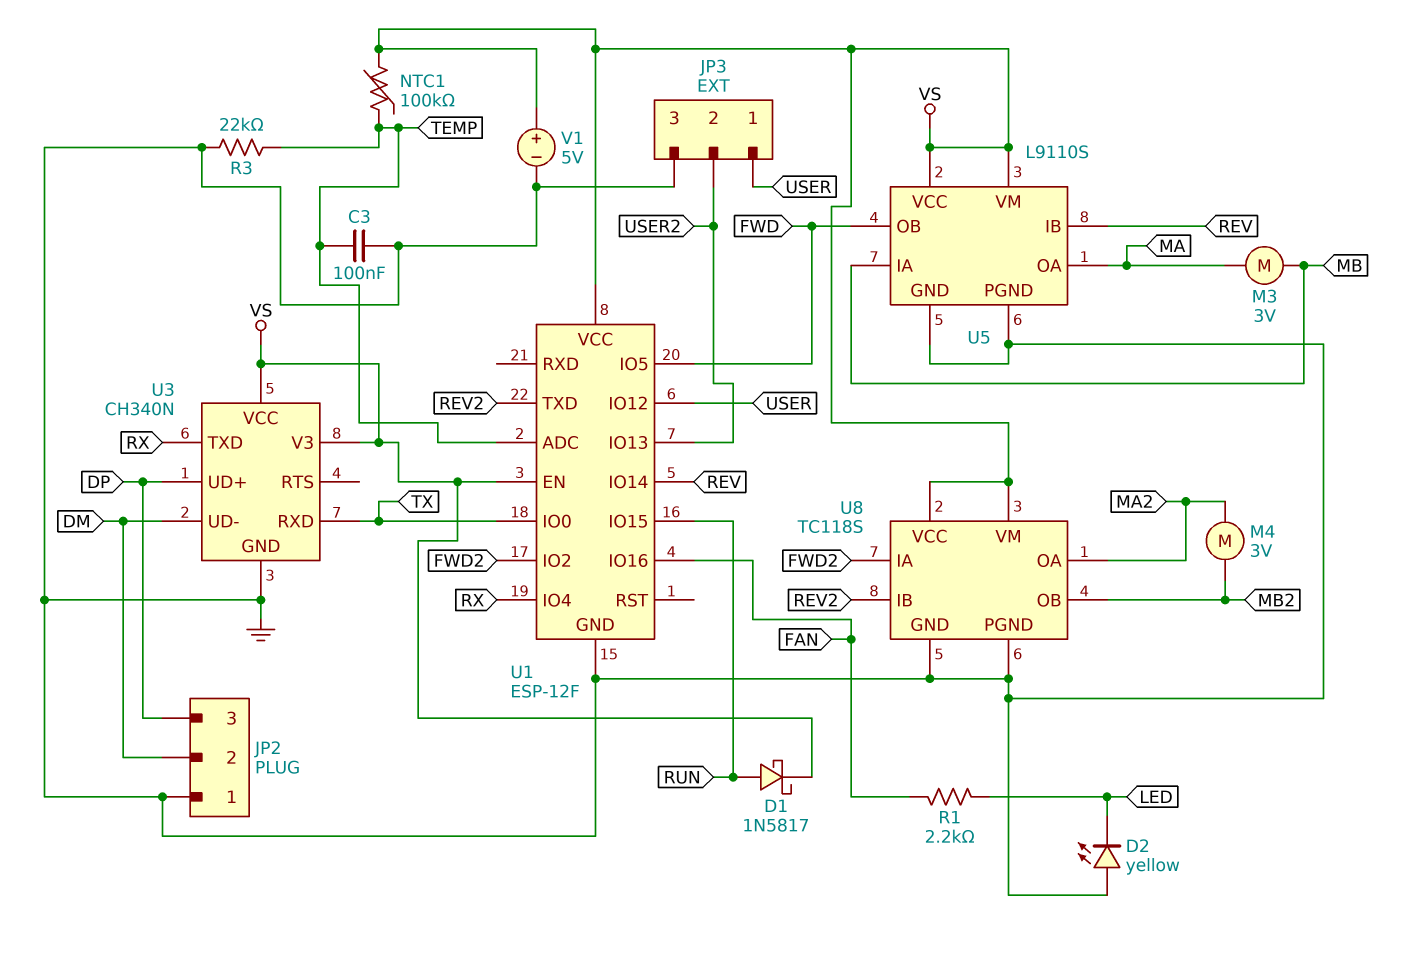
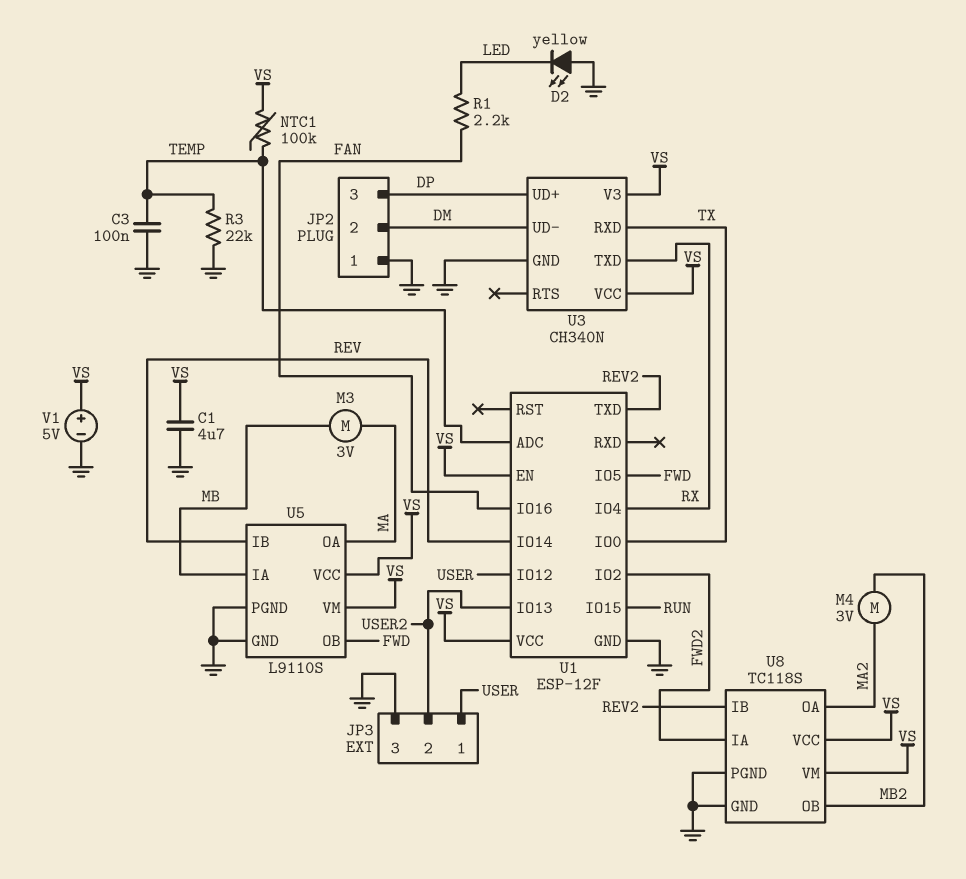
C1: none -> 4.7uF (GND, VS)
D1: schottky 1N5817 (A RUN, K VS) -> none

